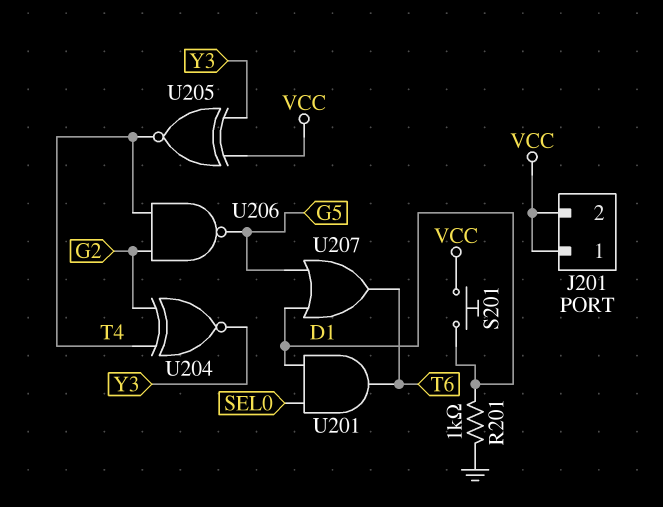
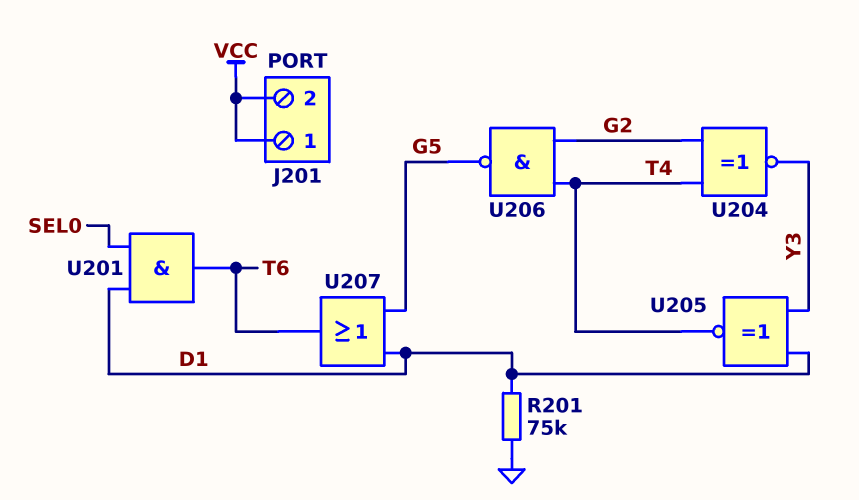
R201: 1k (D1, GND) -> 75k (D1, GND)
S201: button (D1, VCC) -> none
U205: XNOR (in VCC, in Y3, out T4) -> XNOR (in D1, in Y3, out T4)

